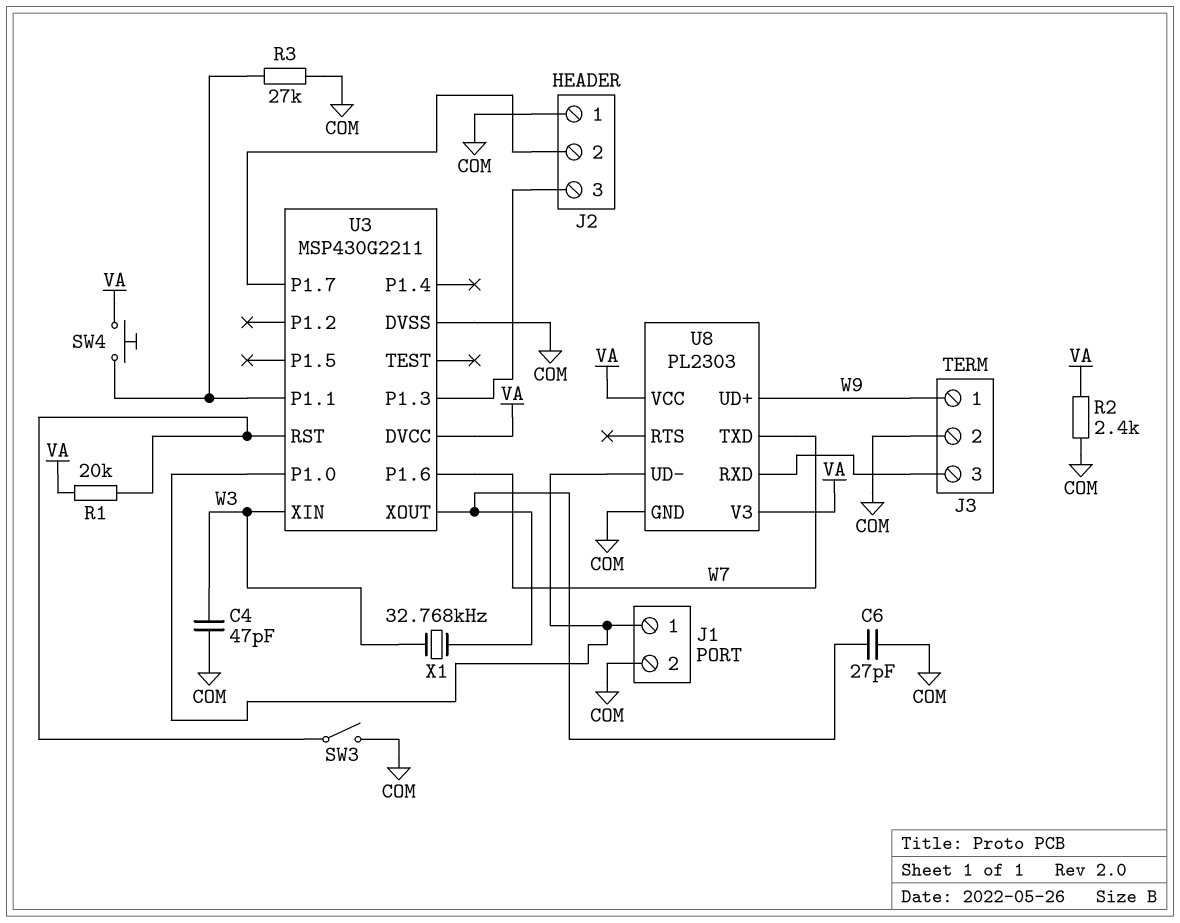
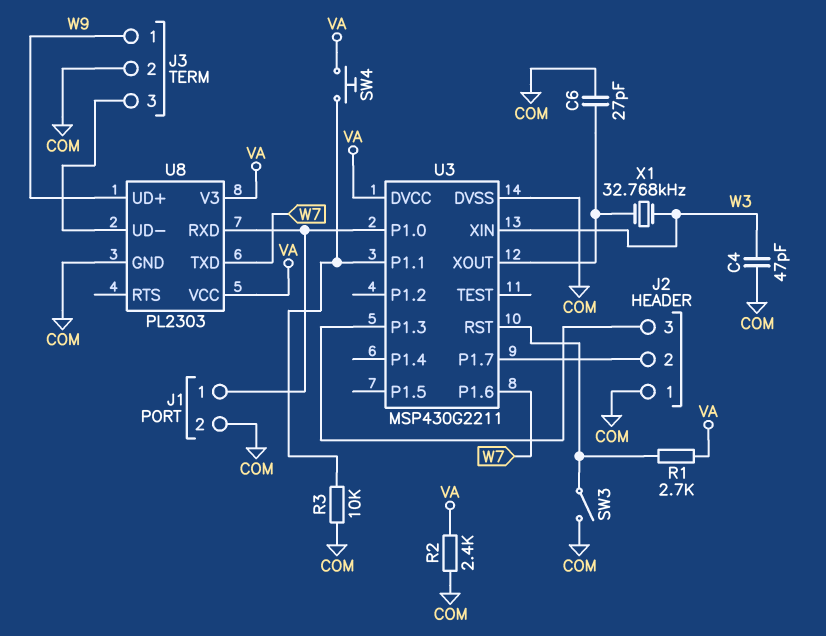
R1: 20k (U3/RST, VA) -> 2.7k (U3/RST, VA)
R3: 27k (COM, U3/P1.1) -> 10k (COM, U3/P1.1)
U8 pin RXD: J3/3 -> J1/1
U8 pin UD-: J1/1 -> J3/3

